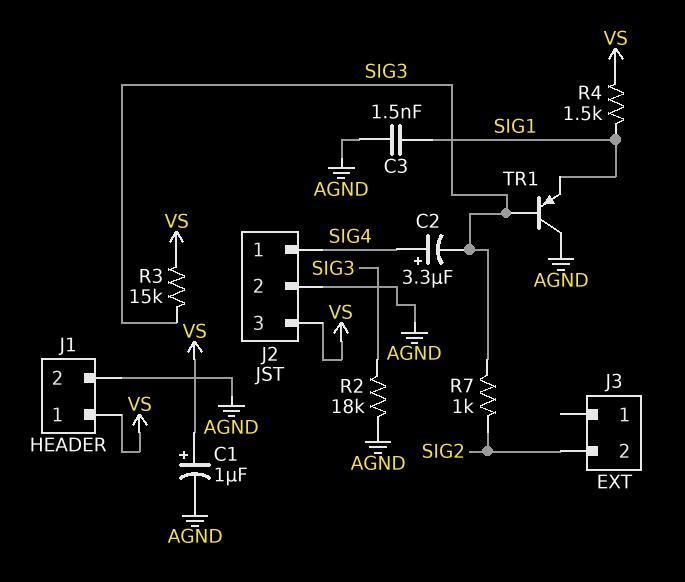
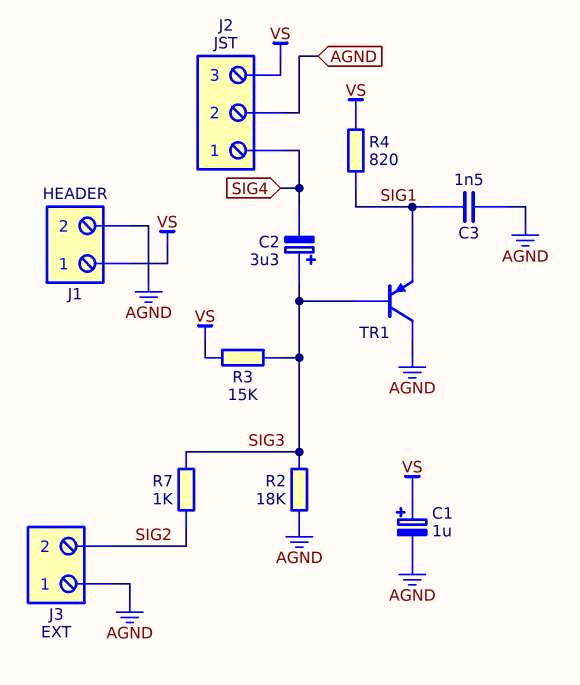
C2: 3.3uF (plus SIG4, minus SIG3) -> 3.3uF (plus SIG3, minus SIG4)
J3 pin 1: none -> AGND
R4: 1.5k (SIG1, VS) -> 820 (SIG1, VS)

